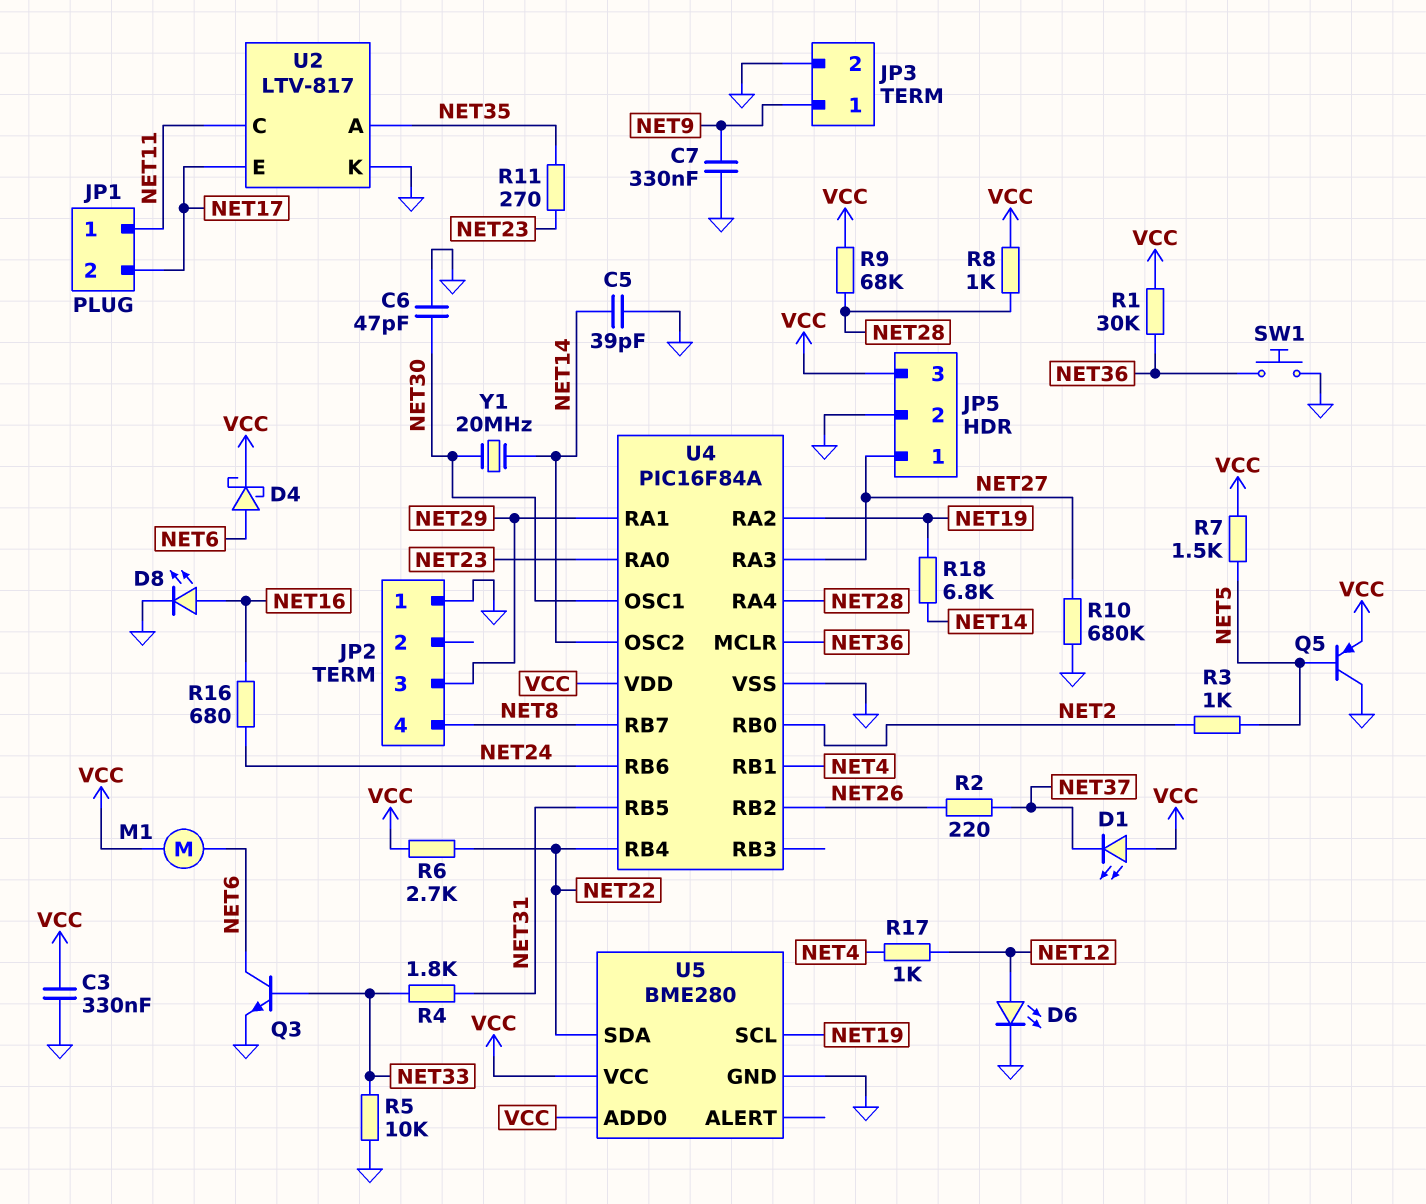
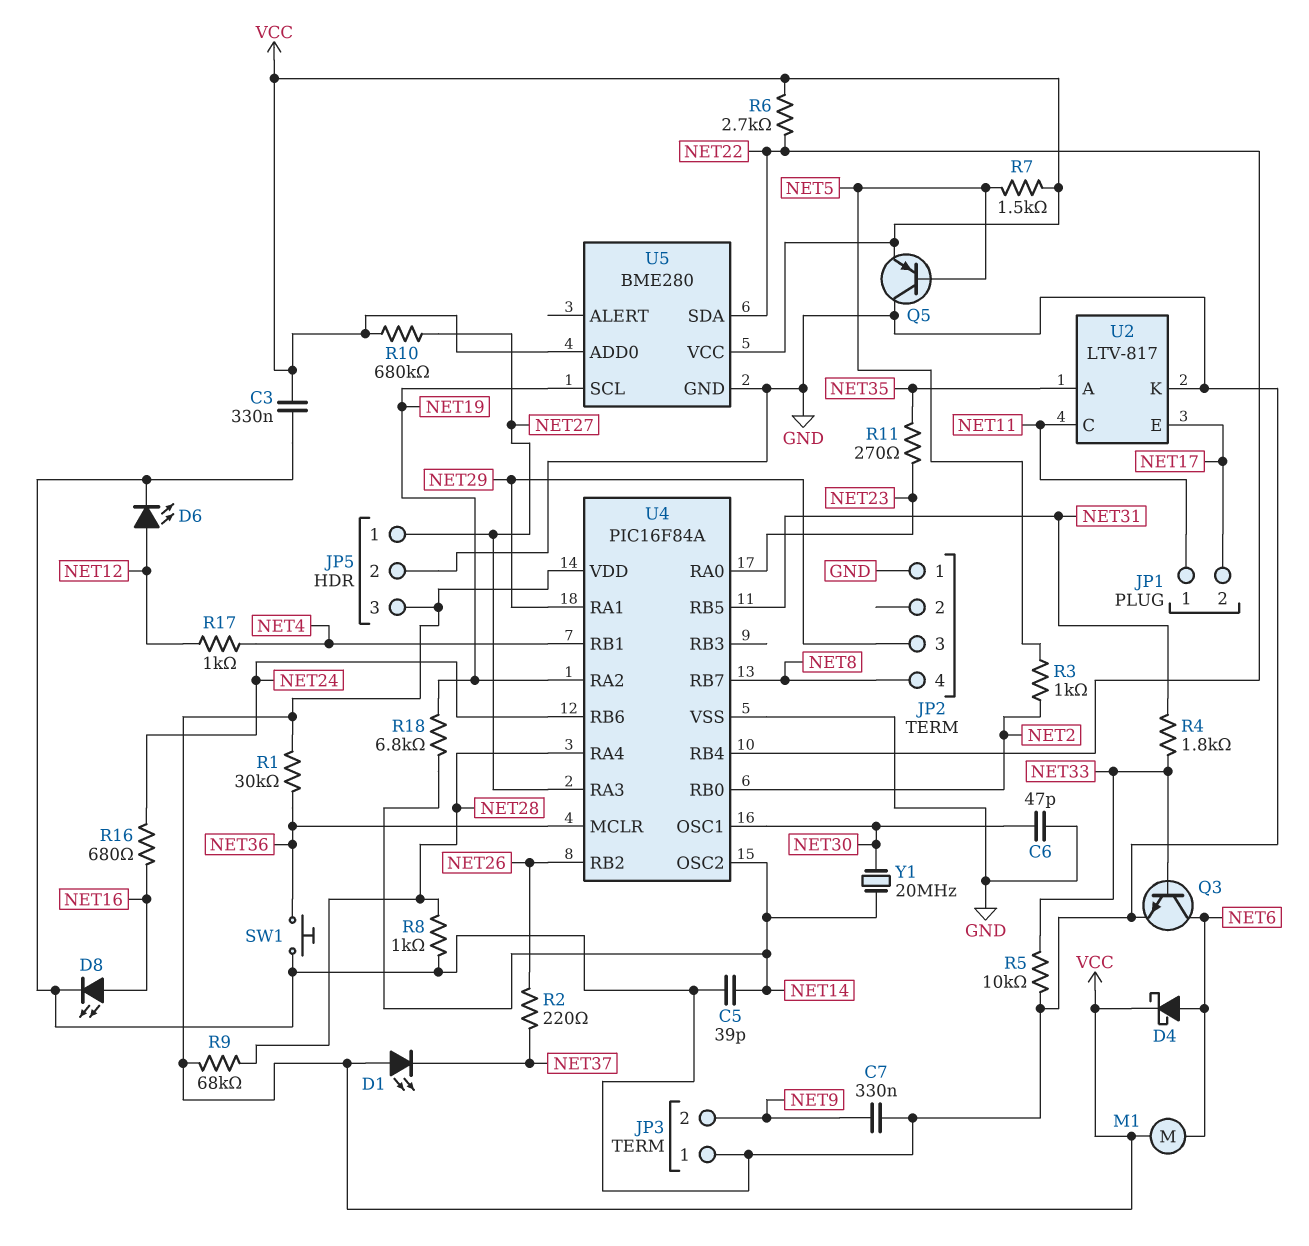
JP3 pin 1: NET9 -> GND
JP3 pin 2: GND -> NET9
R8: 1k (NET28, VCC) -> 1k (GND, NET28)
R10: 680k (GND, NET27) -> 680k (NET27, VCC)

